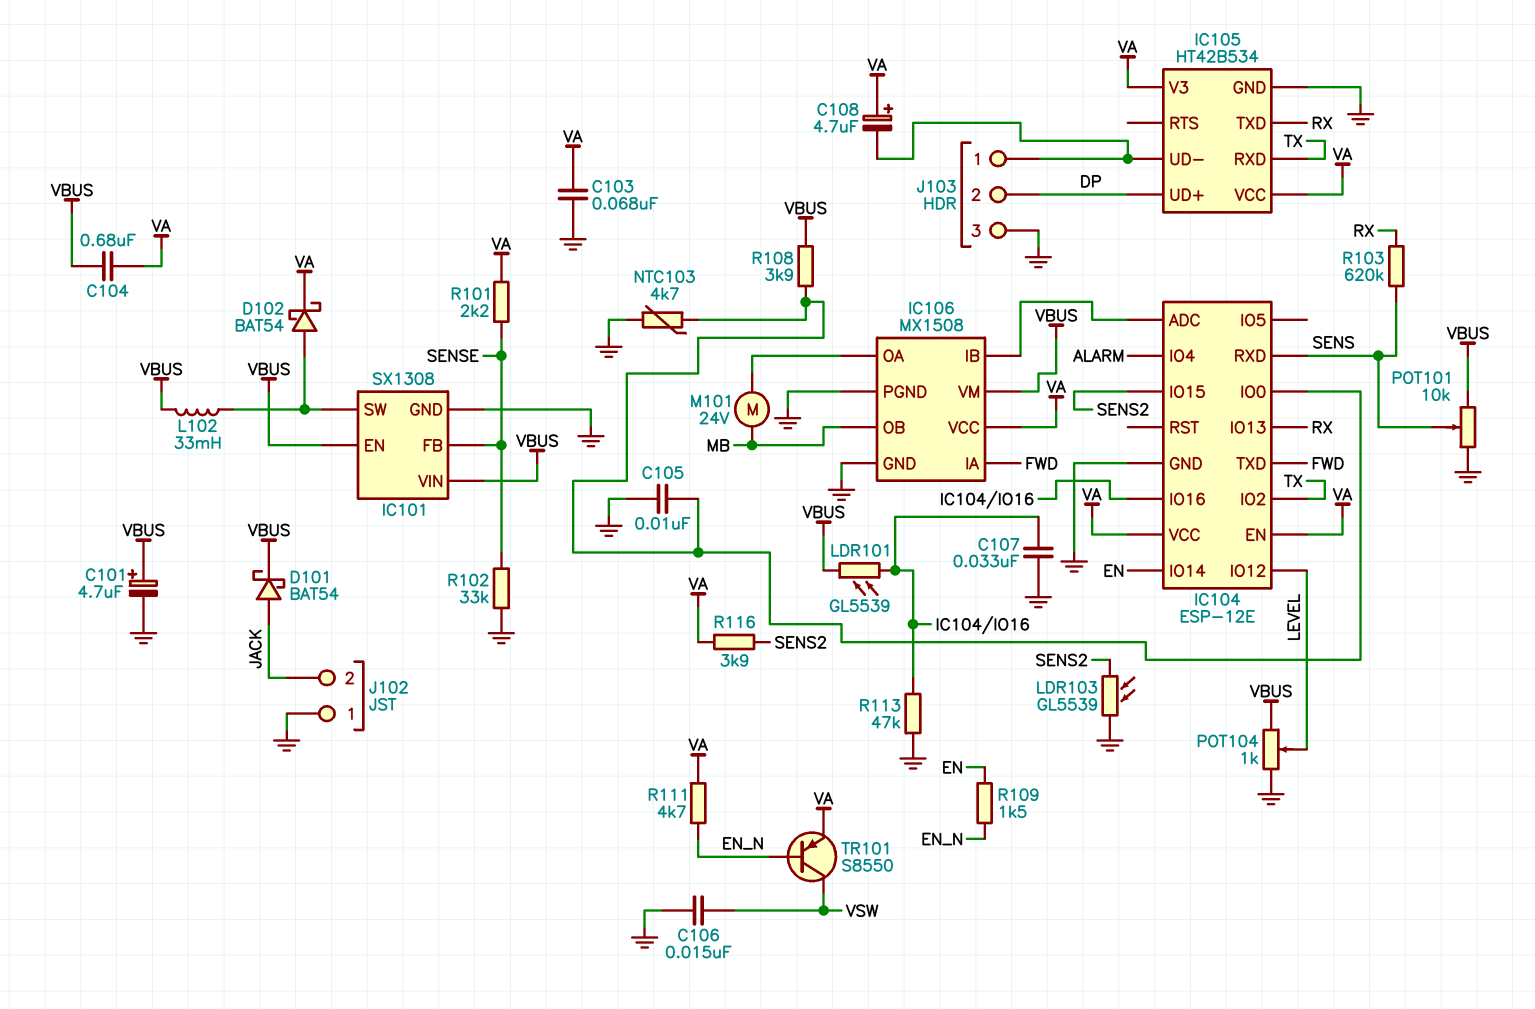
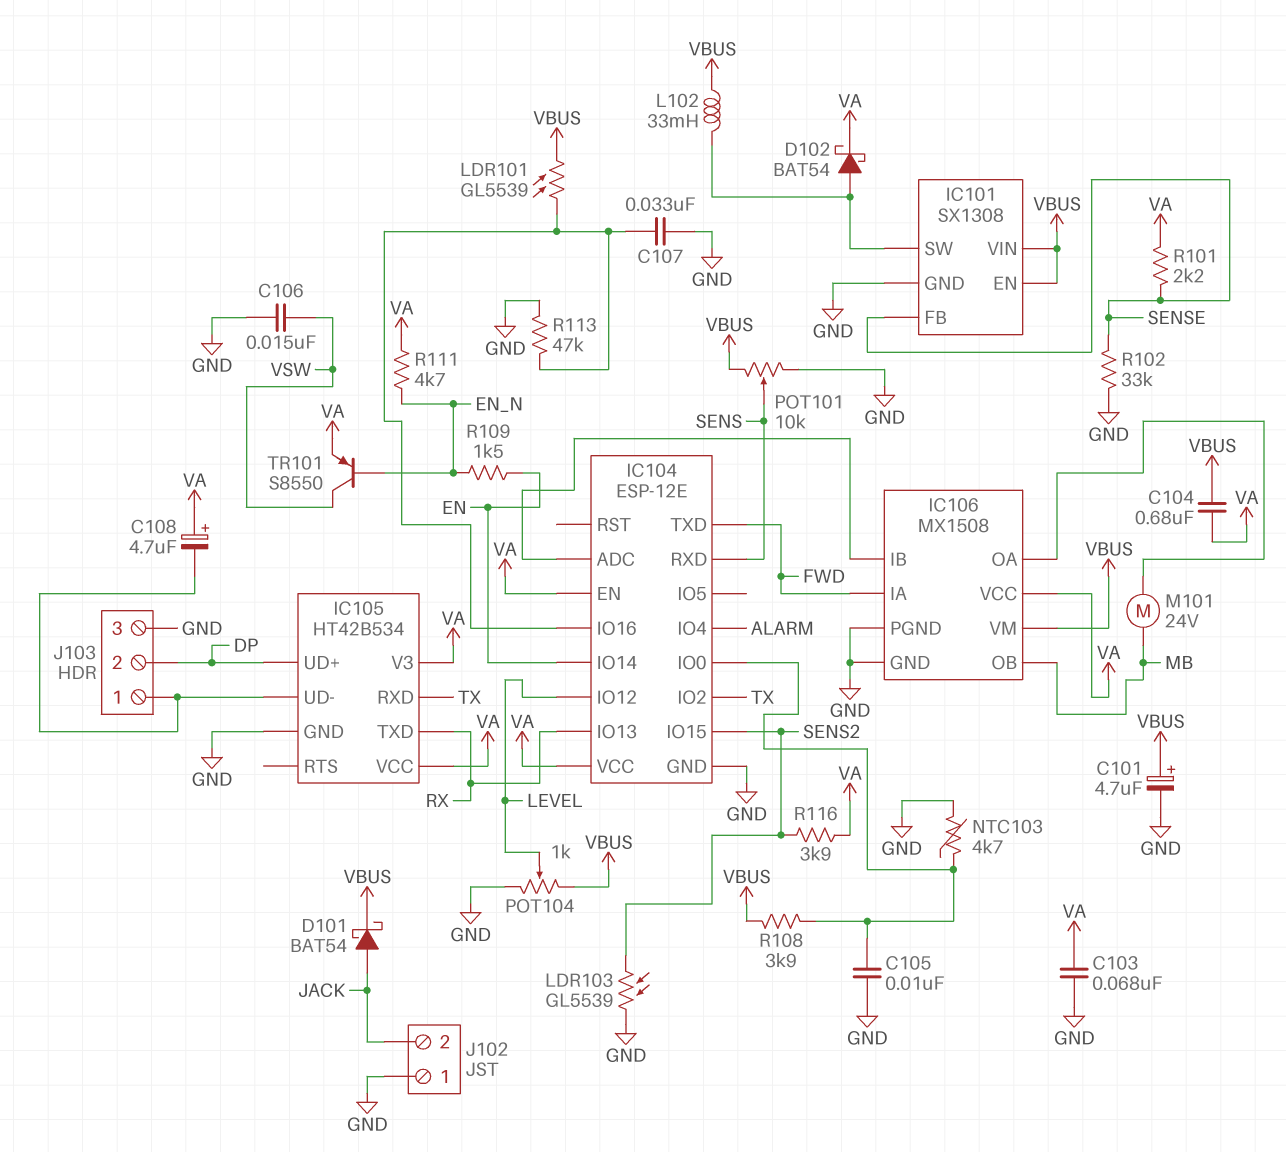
R103: 620k (RX, SENS) -> none

